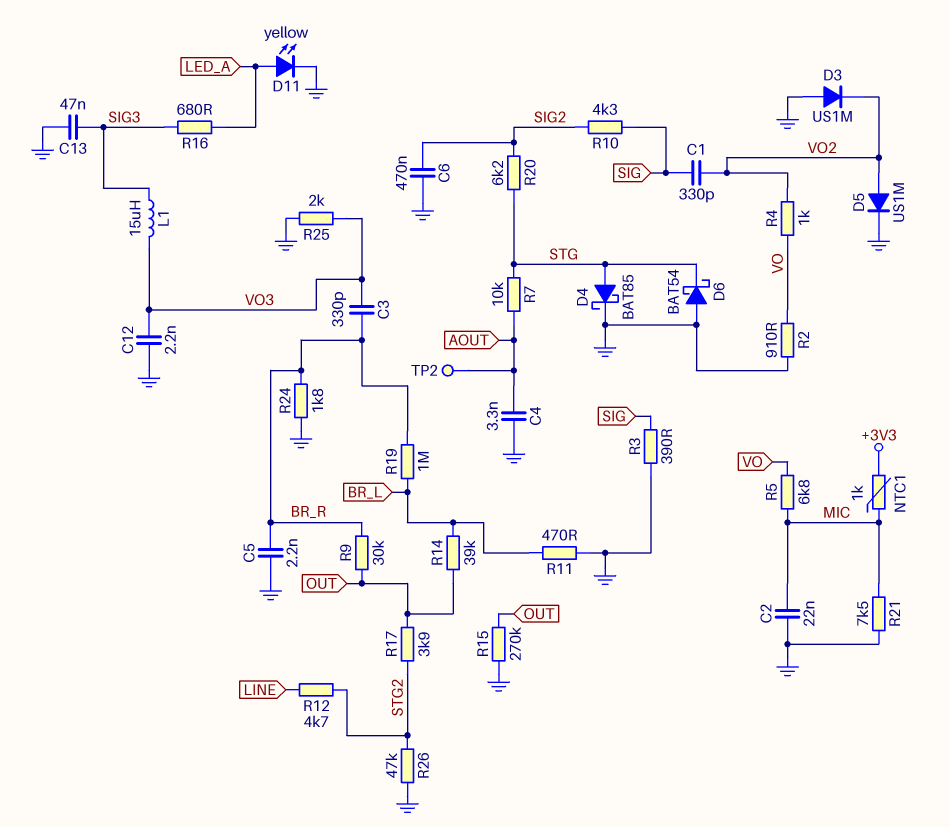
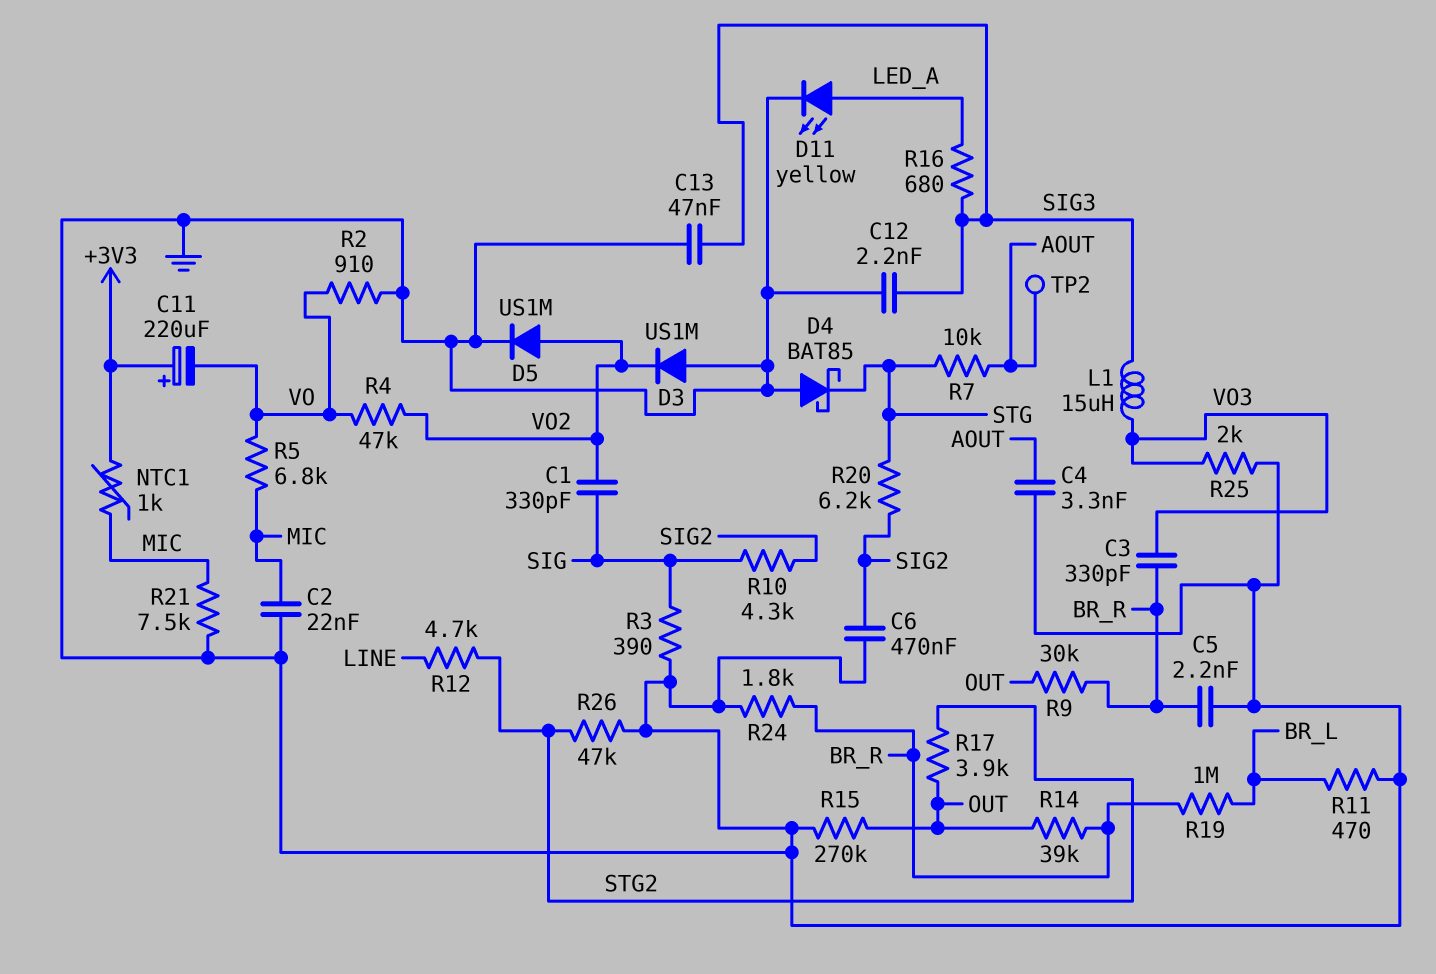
C11: none -> 220uF (plus +3V3, minus VO)
C12: 2.2nF (GND, VO3) -> 2.2nF (GND, SIG3)
D4: schottky BAT85 (A STG, K GND) -> schottky BAT85 (A GND, K STG)
D6: schottky BAT54 (A GND, K STG) -> none
R4: 1k (VO, VO2) -> 47k (VO, VO2)
R14: 39k (BR_L, OUT) -> 39k (BR_R, OUT)

